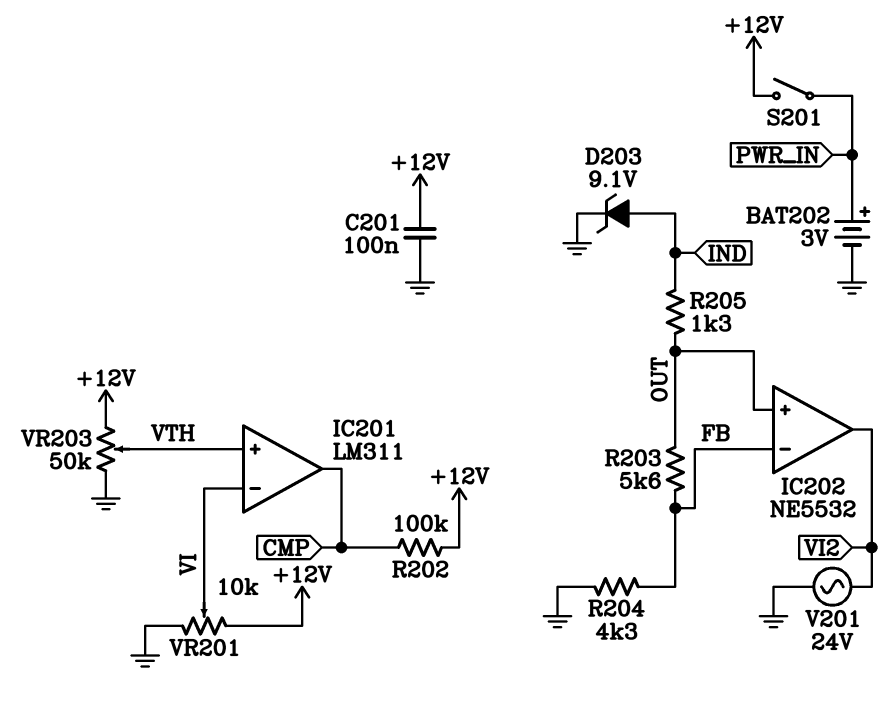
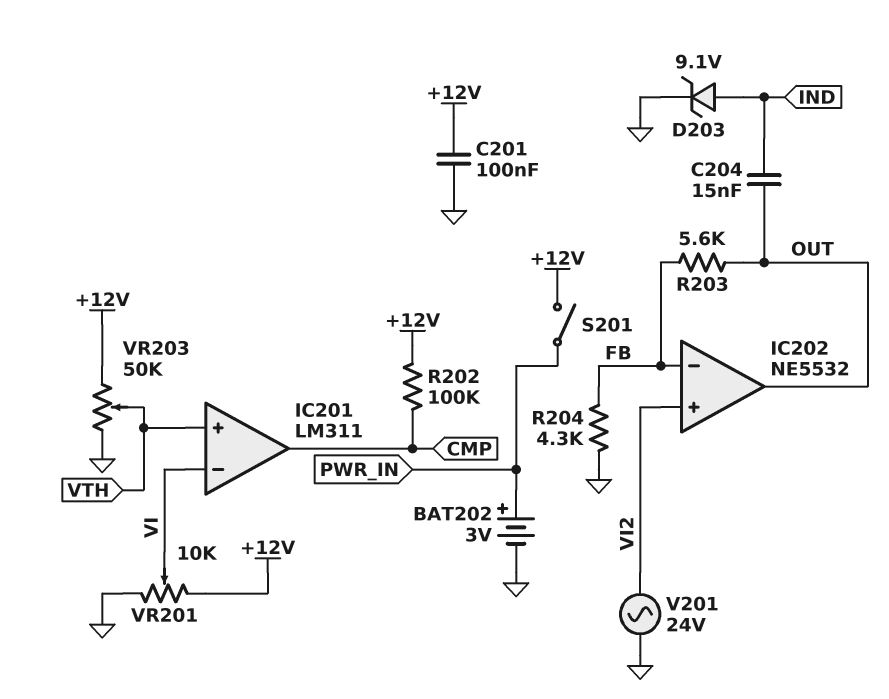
C204: none -> 15nF (IND, OUT)
IC202 pin in+: OUT -> VI2
IC202 pin out: VI2 -> OUT
R205: 1.3k (IND, OUT) -> none

